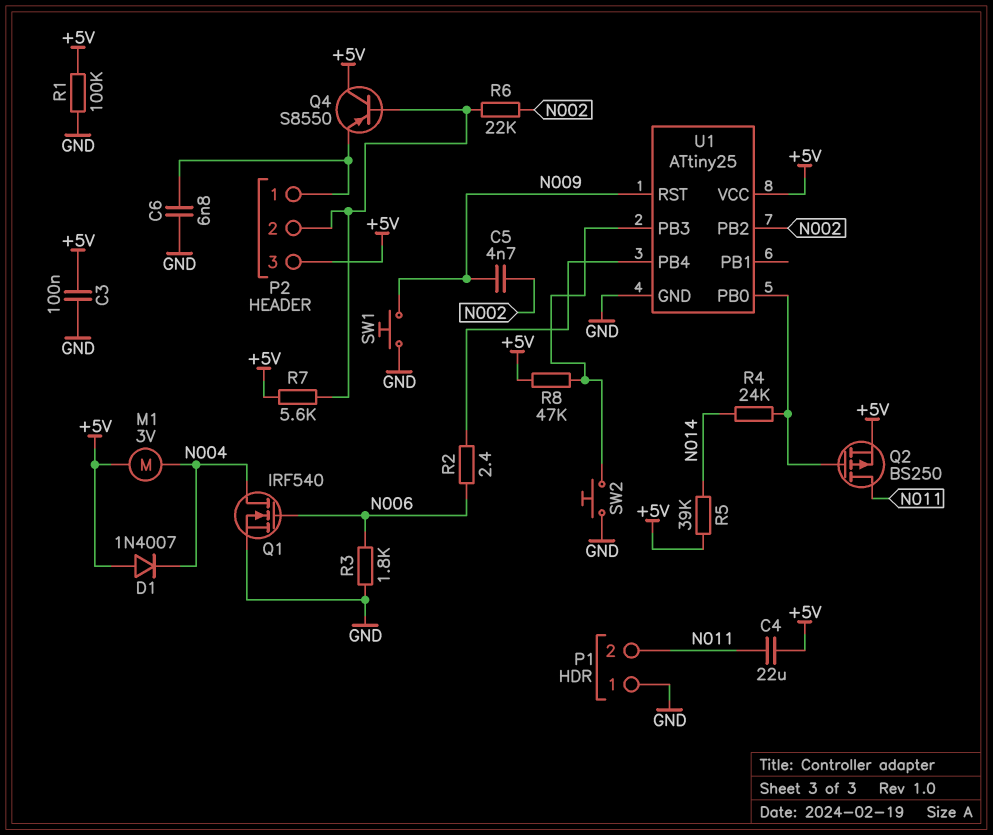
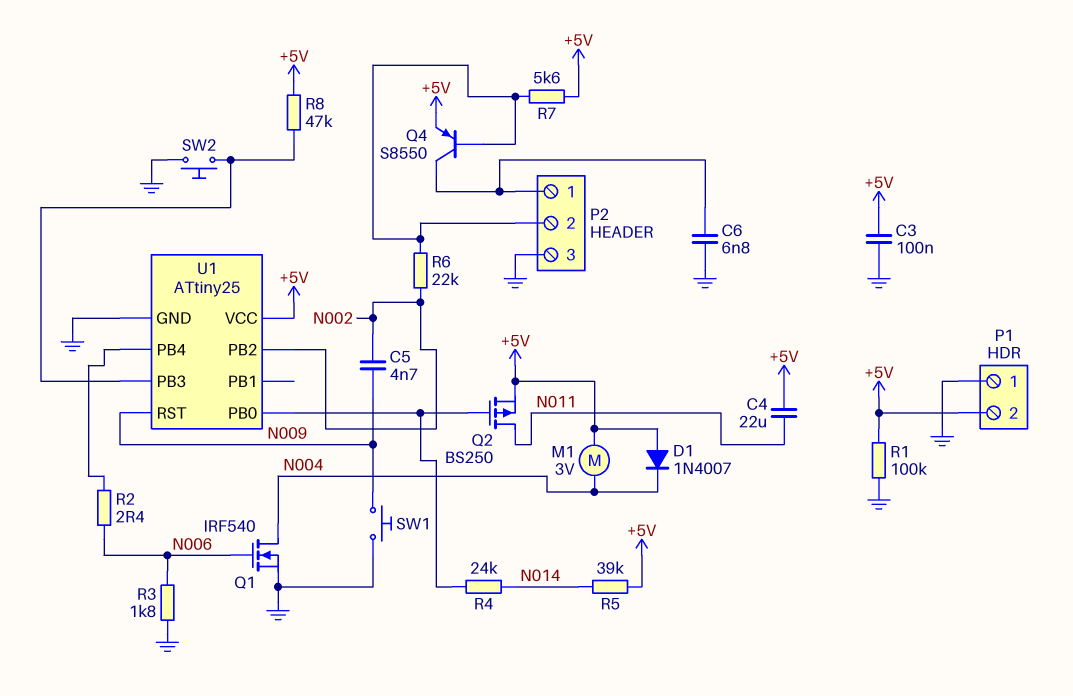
P1 pin 2: N011 -> +5V
P2 pin 3: +5V -> GND
Q4: PNP S8550 (B P2/2, C +5V, E P2/1) -> PNP S8550 (B P2/2, C P2/1, E +5V)

